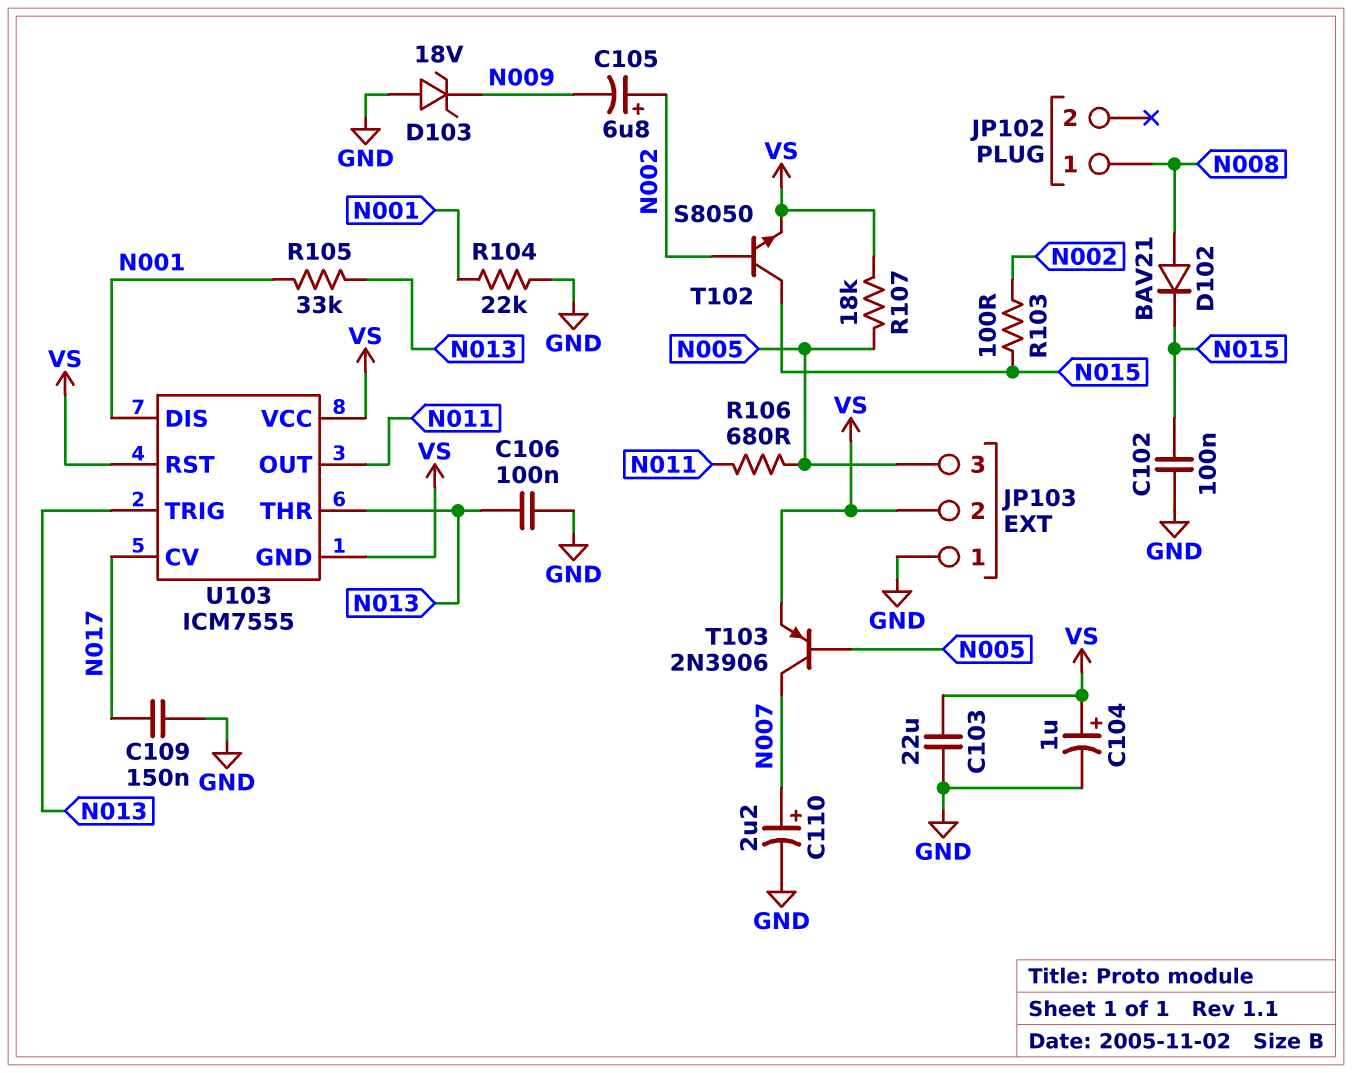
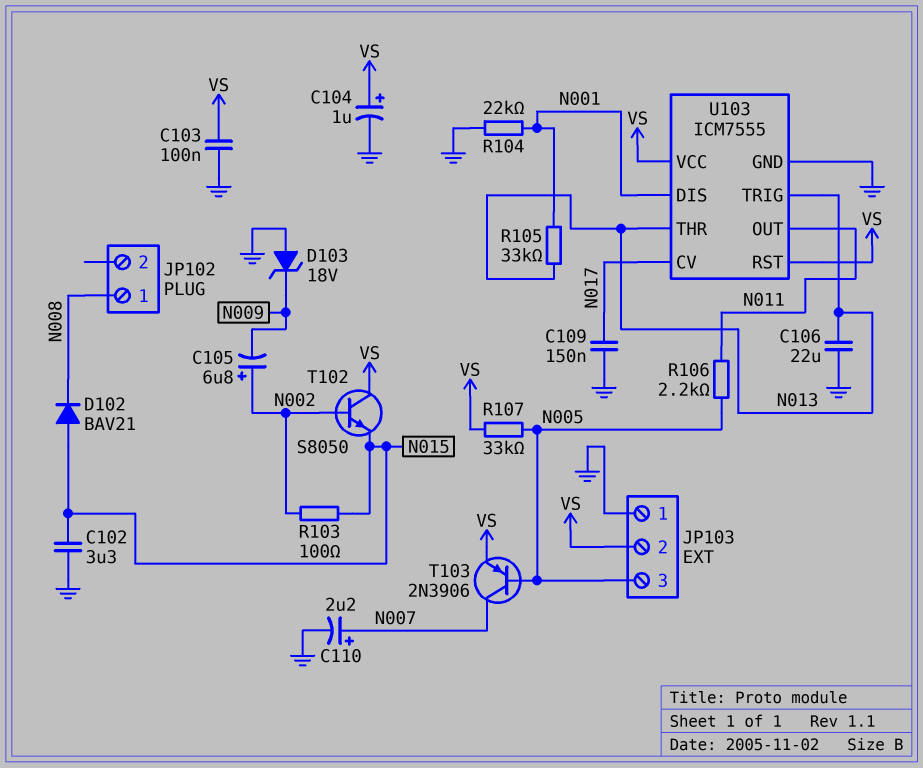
C102: 100nF (GND, N015) -> 3.3uF (GND, N015)
C103: 22uF (GND, VS) -> 100nF (GND, VS)
C106: 100nF (GND, N013) -> 22uF (GND, N013)
D102: diode BAV21 (A N008, K N015) -> diode BAV21 (A N015, K N008)
R106: 680 (N005, N011) -> 2.2k (N005, N011)
R107: 18k (N005, VS) -> 33k (N005, VS)
T102: NPN S8050 (B N002, C N015, E VS) -> NPN S8050 (B N002, C VS, E N015)
U103 pin GND: VS -> GND

